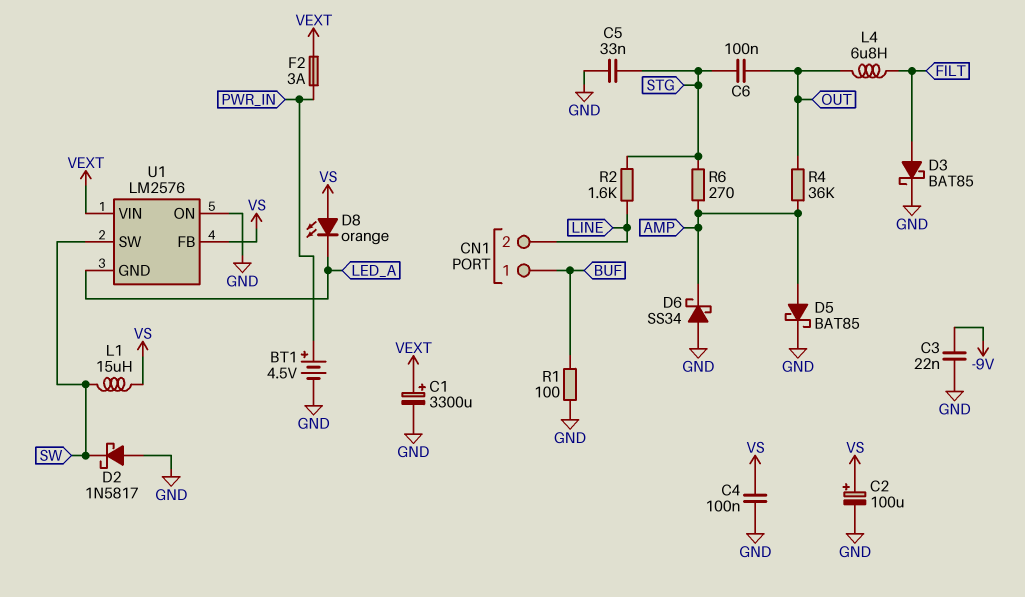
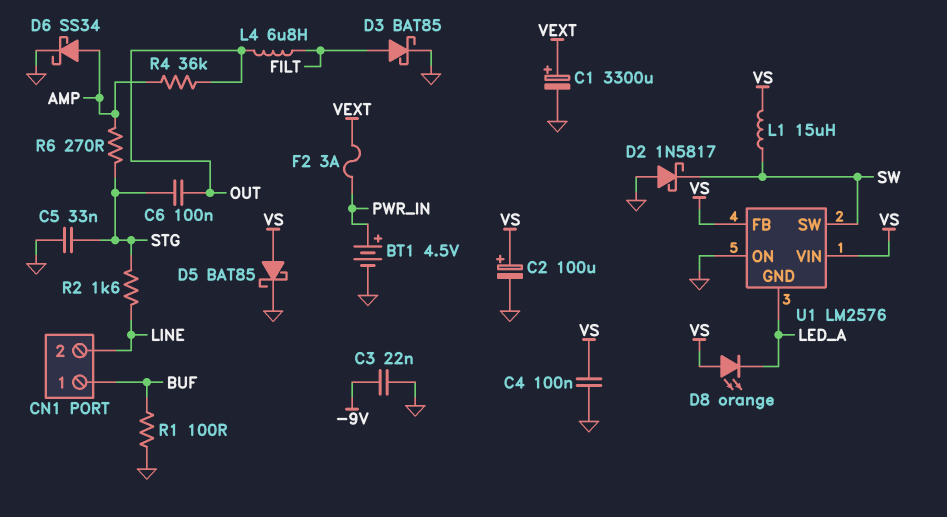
D5: schottky BAT85 (A AMP, K GND) -> schottky BAT85 (A VS, K GND)
D6: schottky SS34 (A GND, K AMP) -> schottky SS34 (A AMP, K GND)
U1 pin VIN: VEXT -> VS

